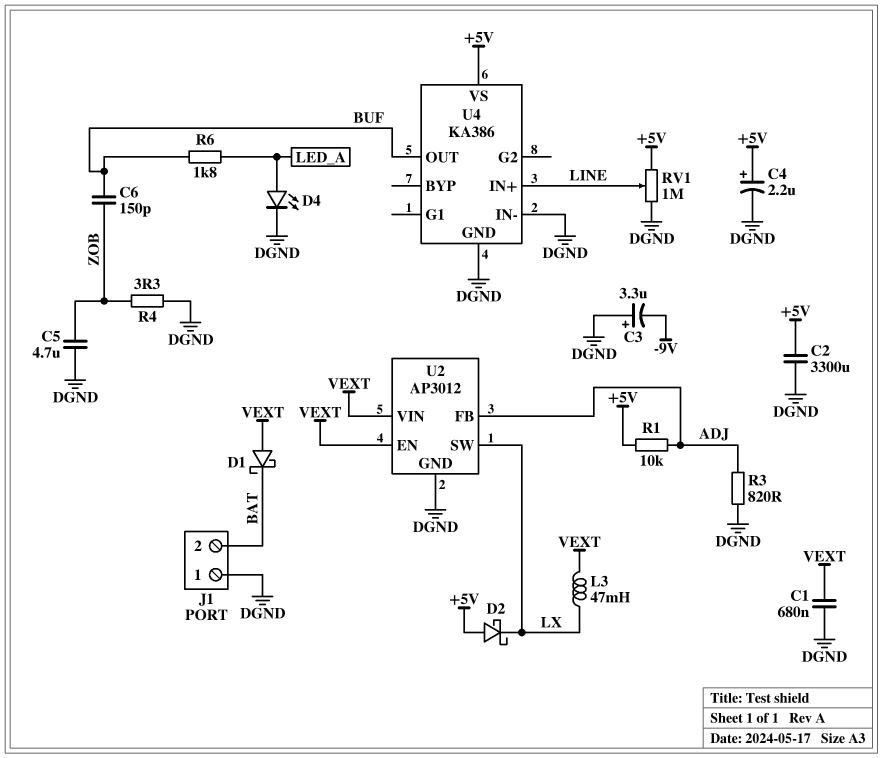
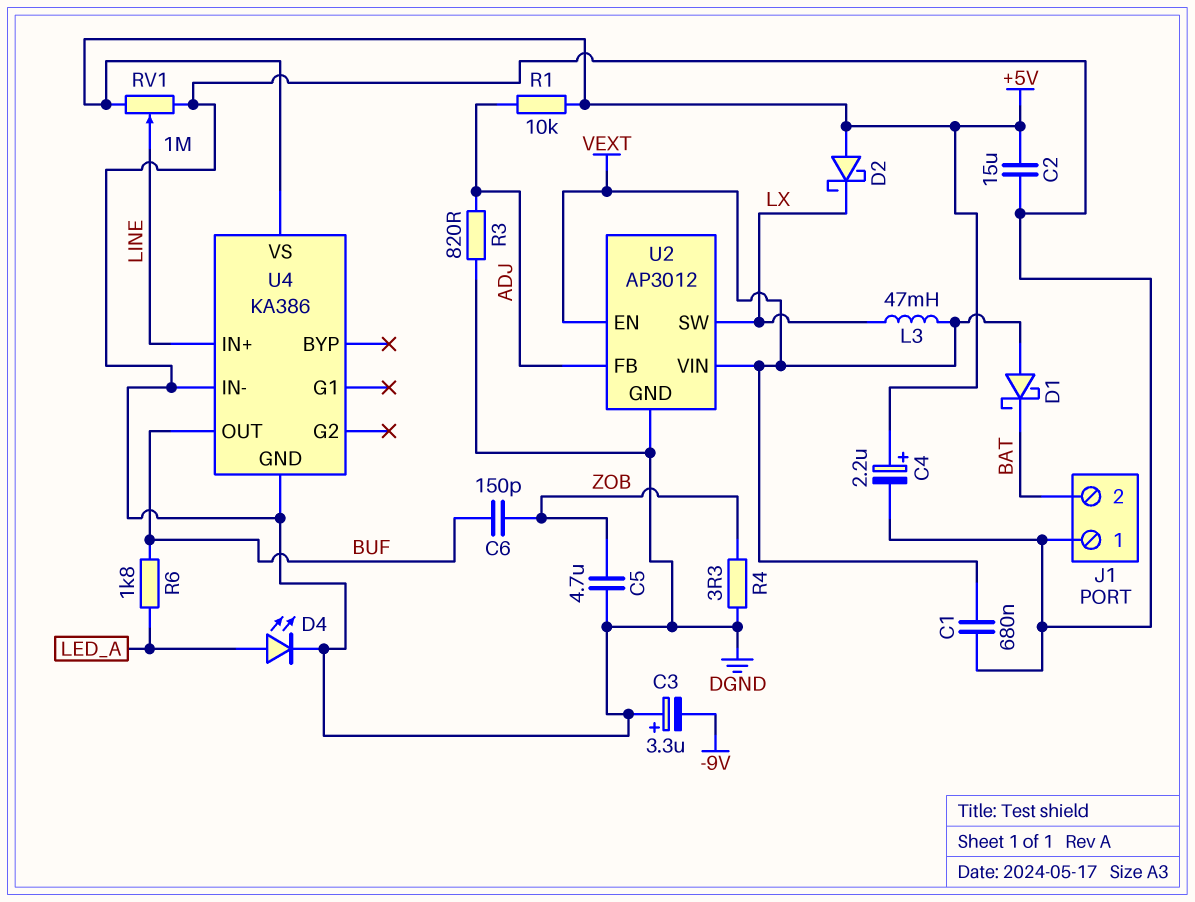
C2: 3300uF (+5V, DGND) -> 15uF (+5V, DGND)

